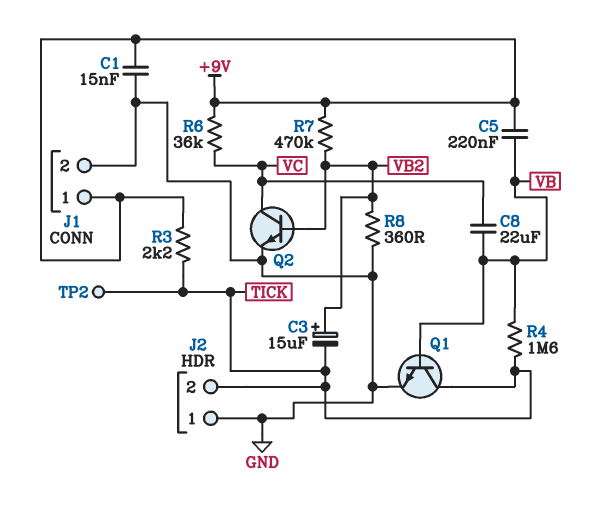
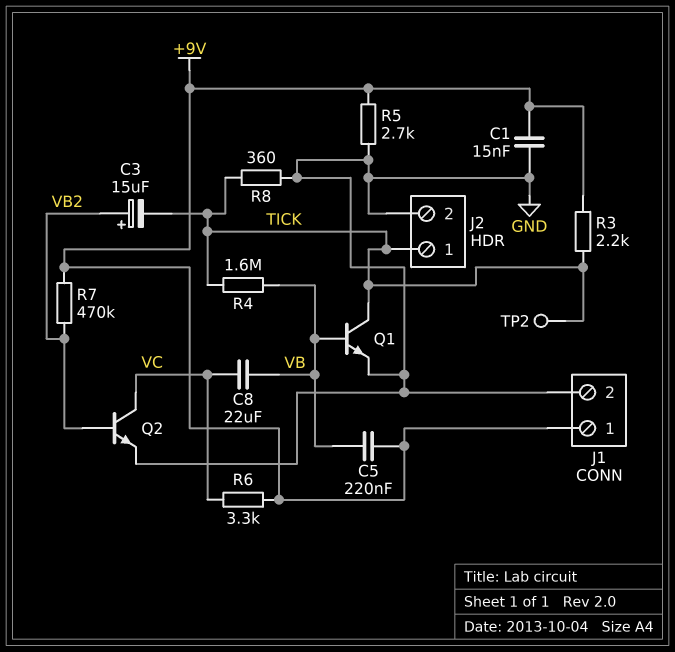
J2 pin 1: GND -> TICK
J2 pin 2: TICK -> GND
R5: none -> 2.7k (+9V, GND)
R6: 36k (+9V, VC) -> 3.3k (+9V, VC)
R8: 360 (GND, VB2) -> 360 (GND, TICK)

